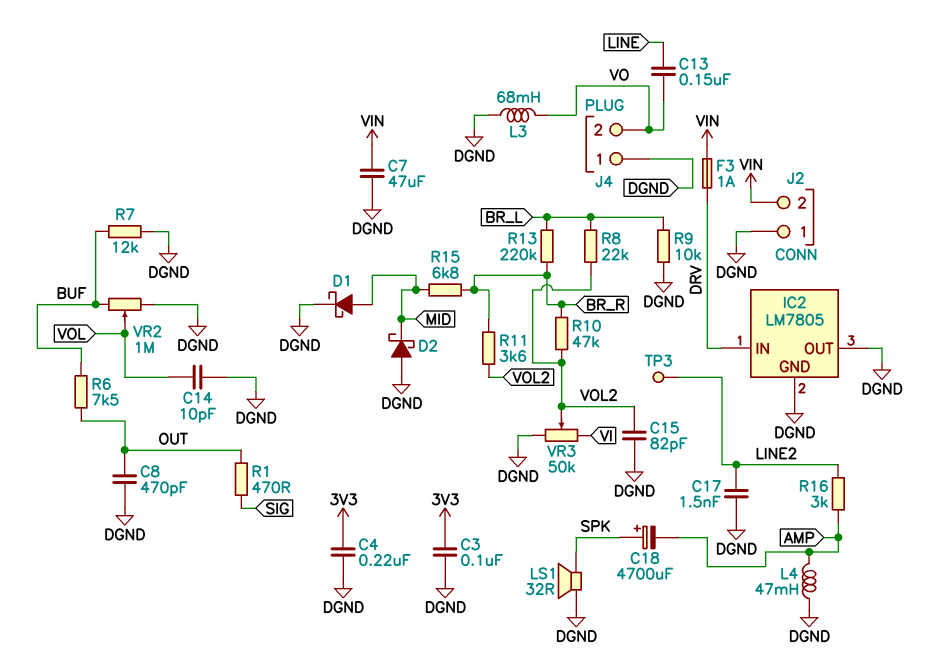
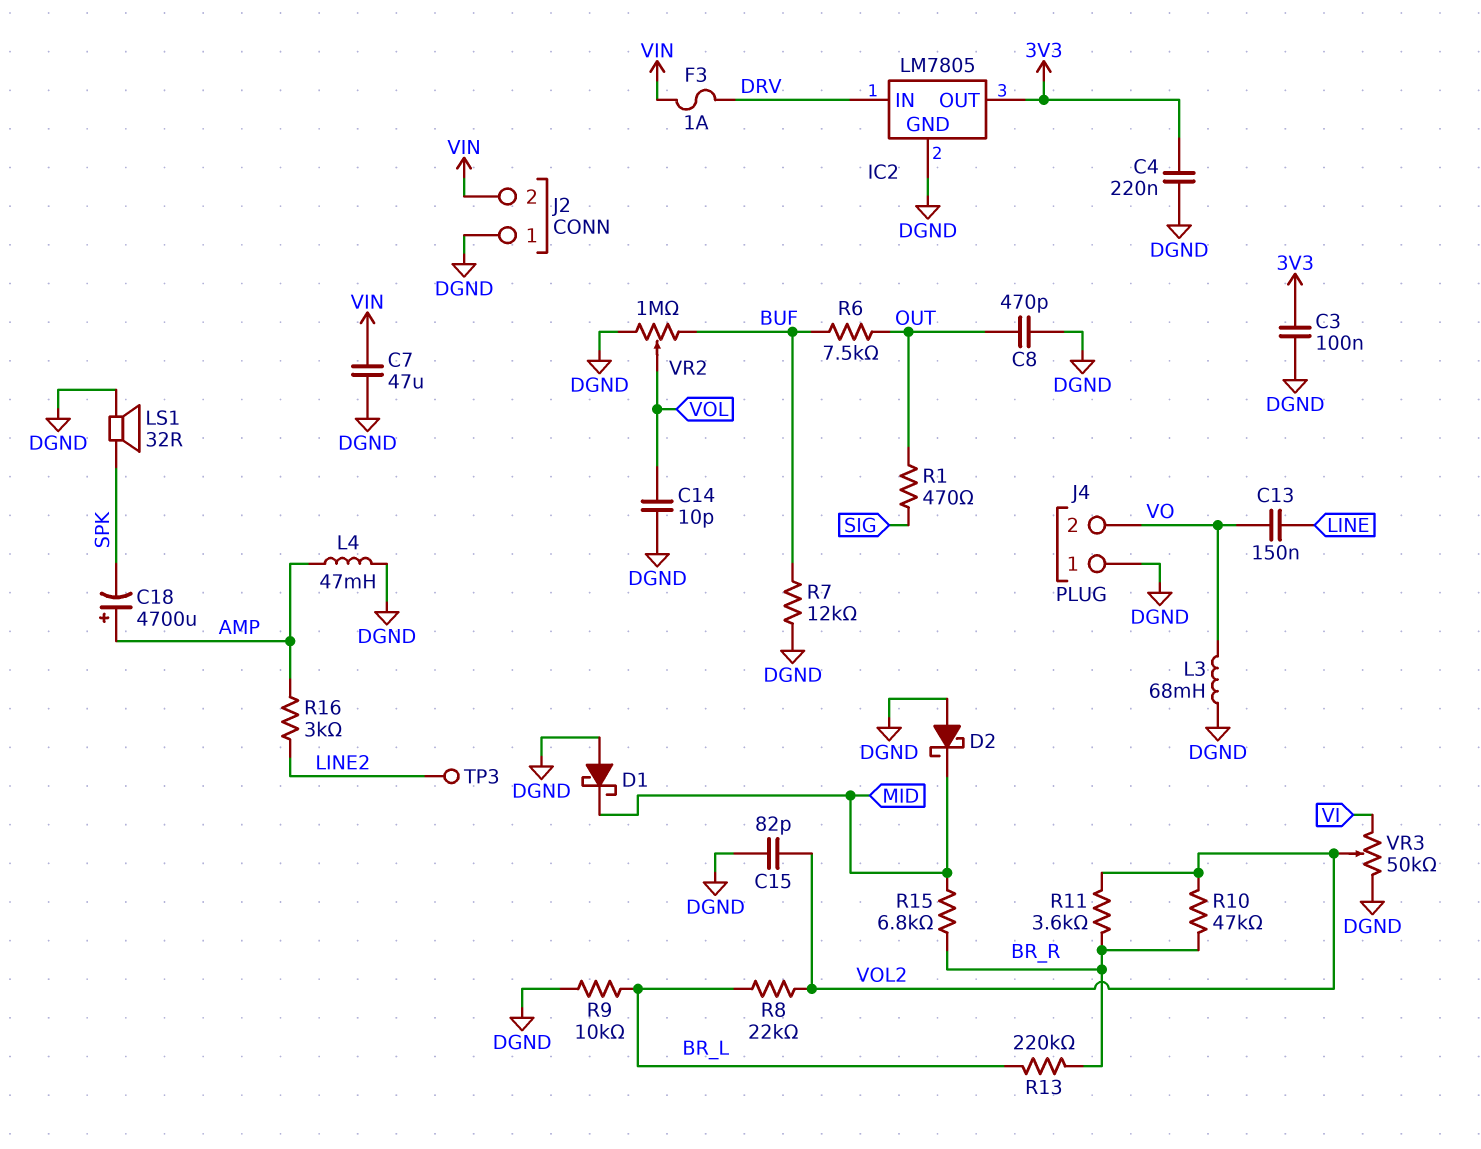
C17: 1.5nF (DGND, LINE2) -> none
C18: 4700uF (plus SPK, minus AMP) -> 4700uF (plus AMP, minus SPK)
D1: schottky (A MID, K DGND) -> schottky (A DGND, K MID)
IC2 pin OUT: DGND -> 3V3

